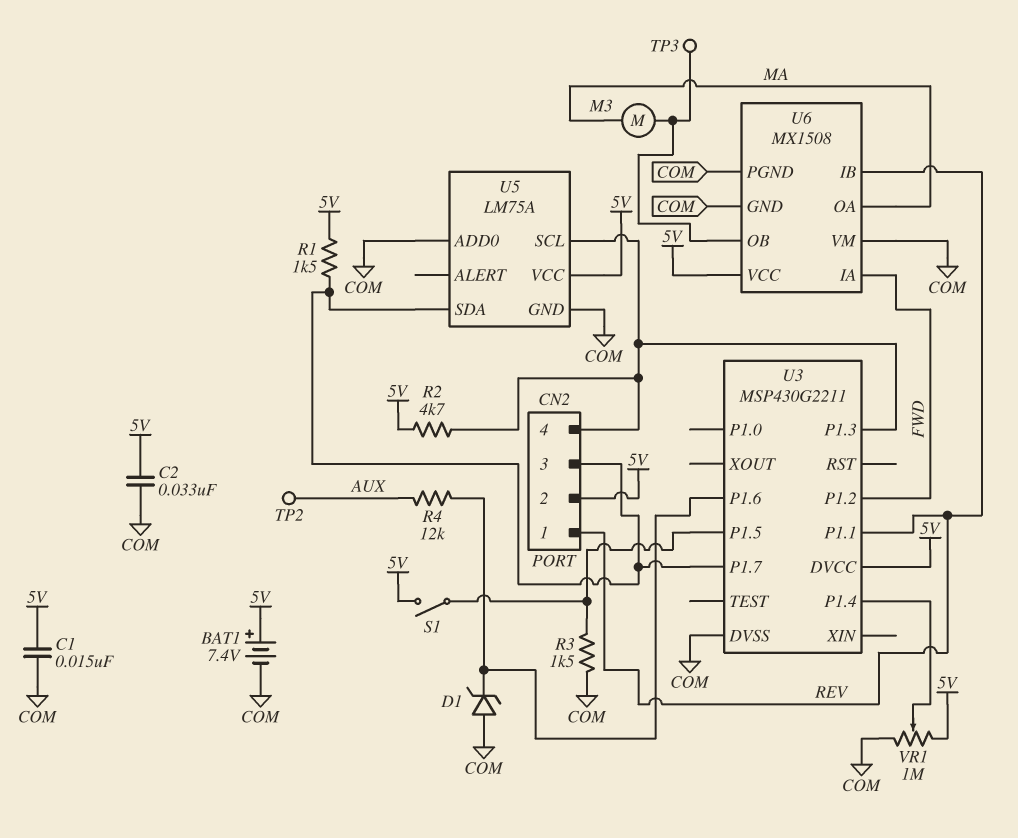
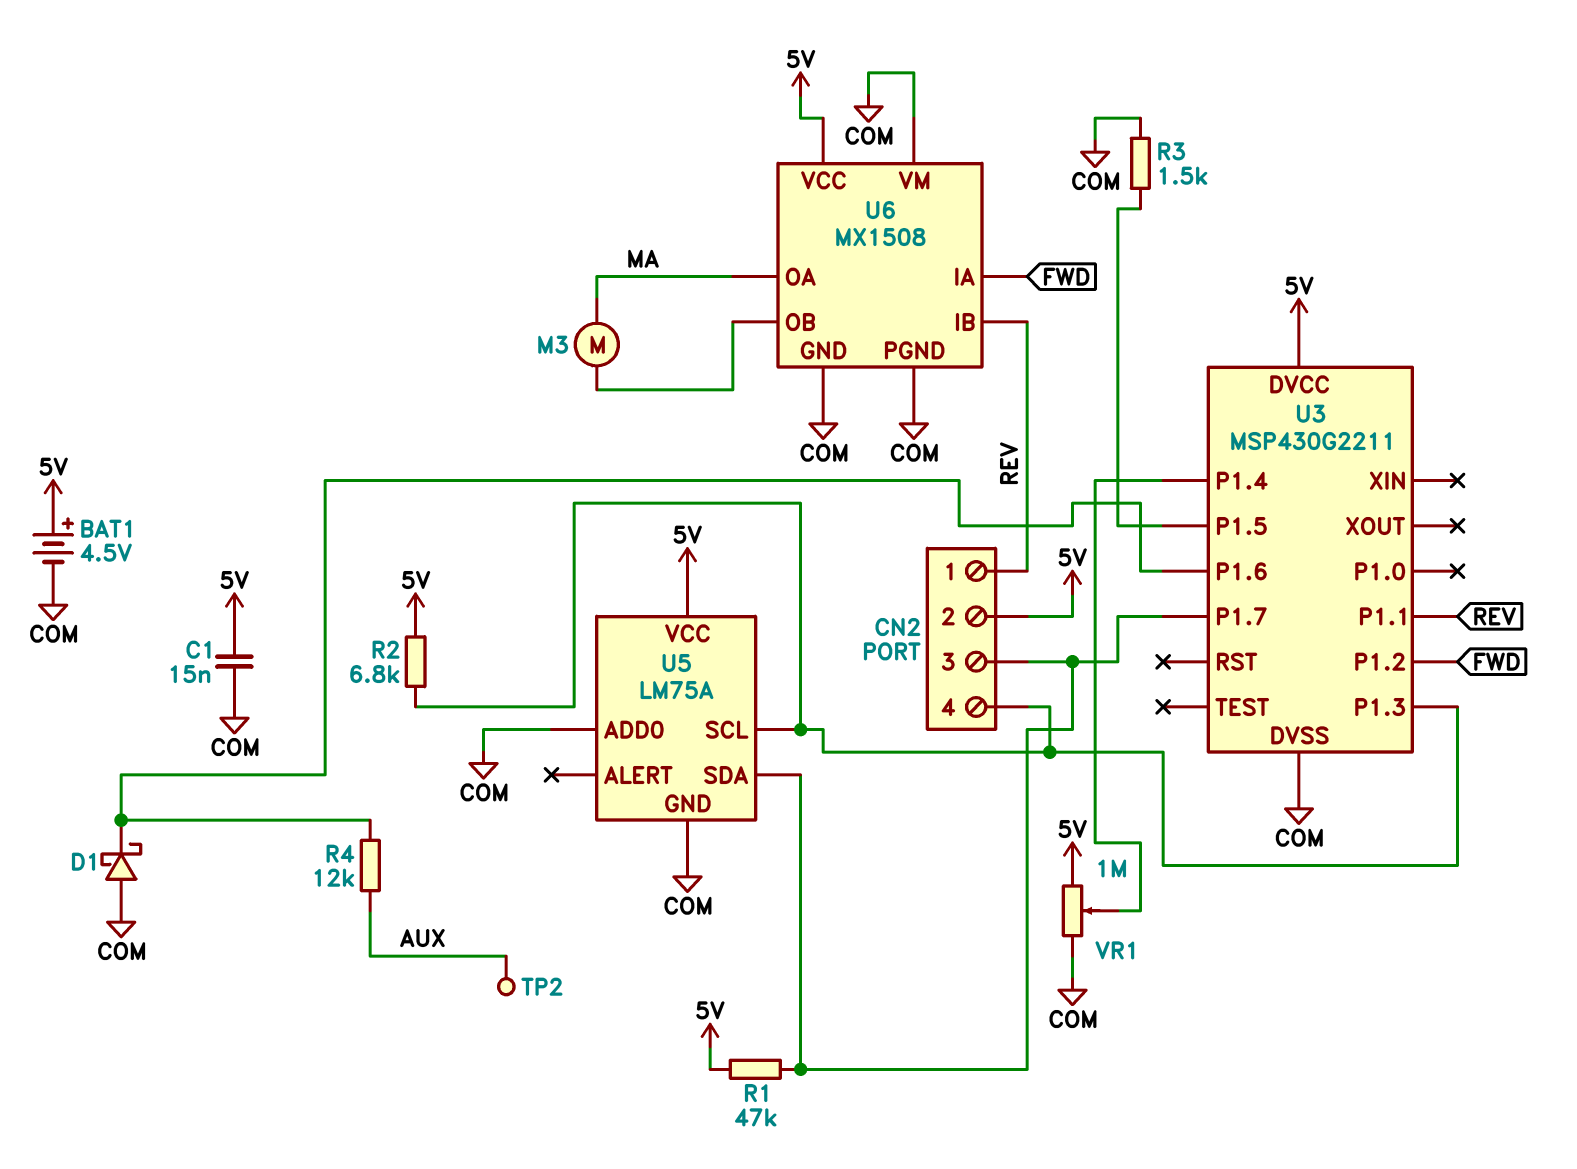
BAT1: 7.4V (plus 5V, minus COM) -> 4.5V (plus 5V, minus COM)
C2: 33nF (5V, COM) -> none
D1: zener (A COM, K U3/P1.6) -> schottky (A COM, K U3/P1.6)
R1: 1.5k (5V, CN2/3) -> 47k (5V, CN2/3)
R2: 4.7k (5V, CN2/4) -> 6.8k (5V, CN2/4)
S1: switch (5V, U3/P1.5) -> none
TP3: test point (U6/OB) -> none

